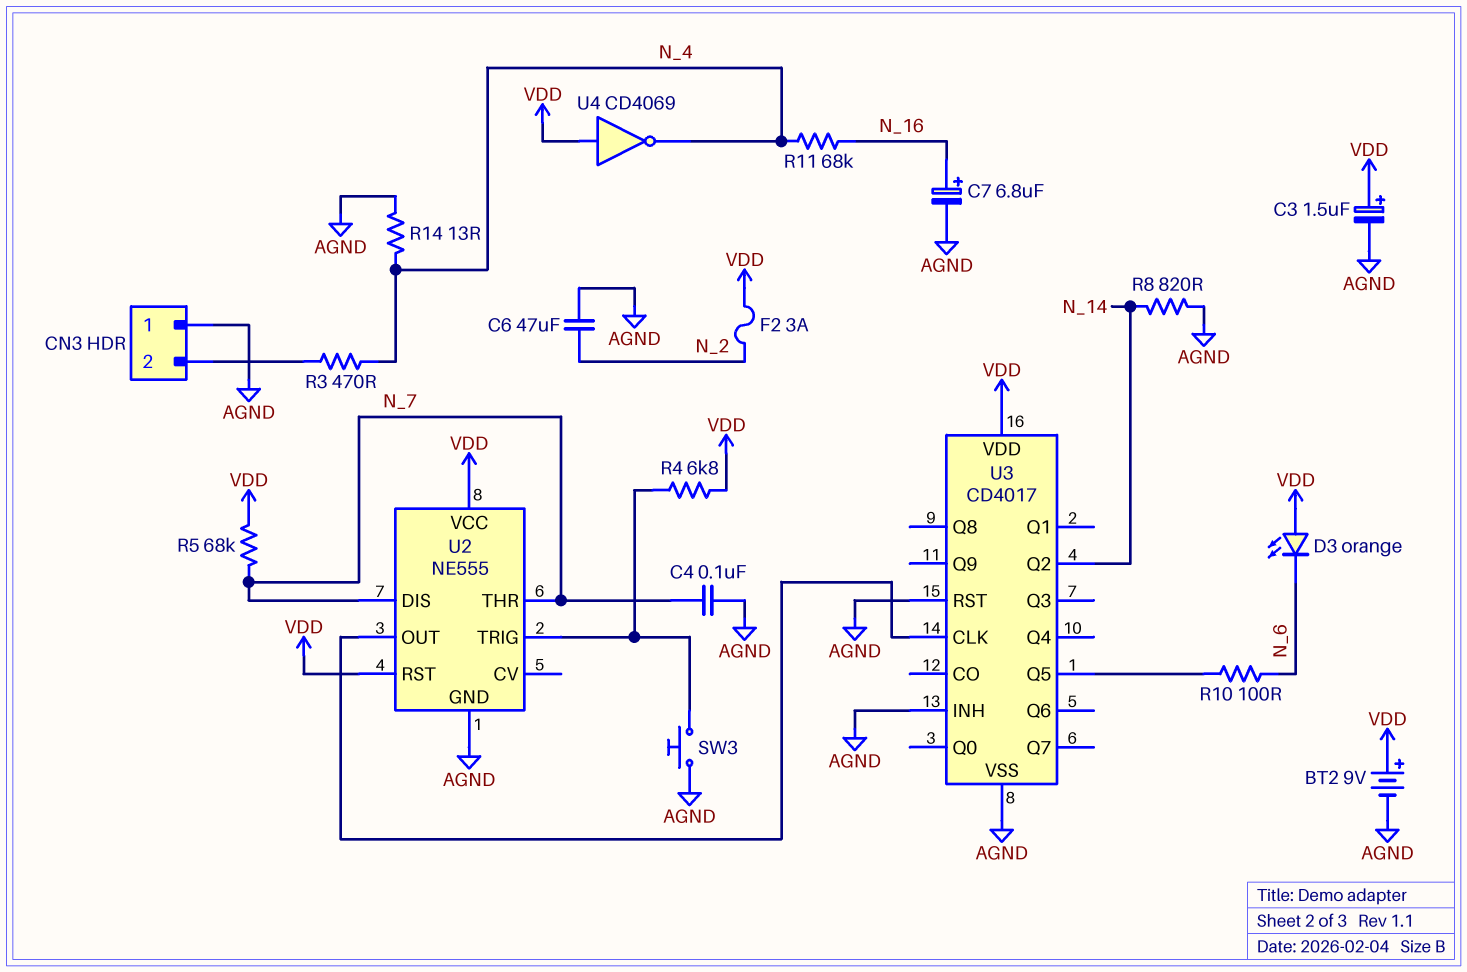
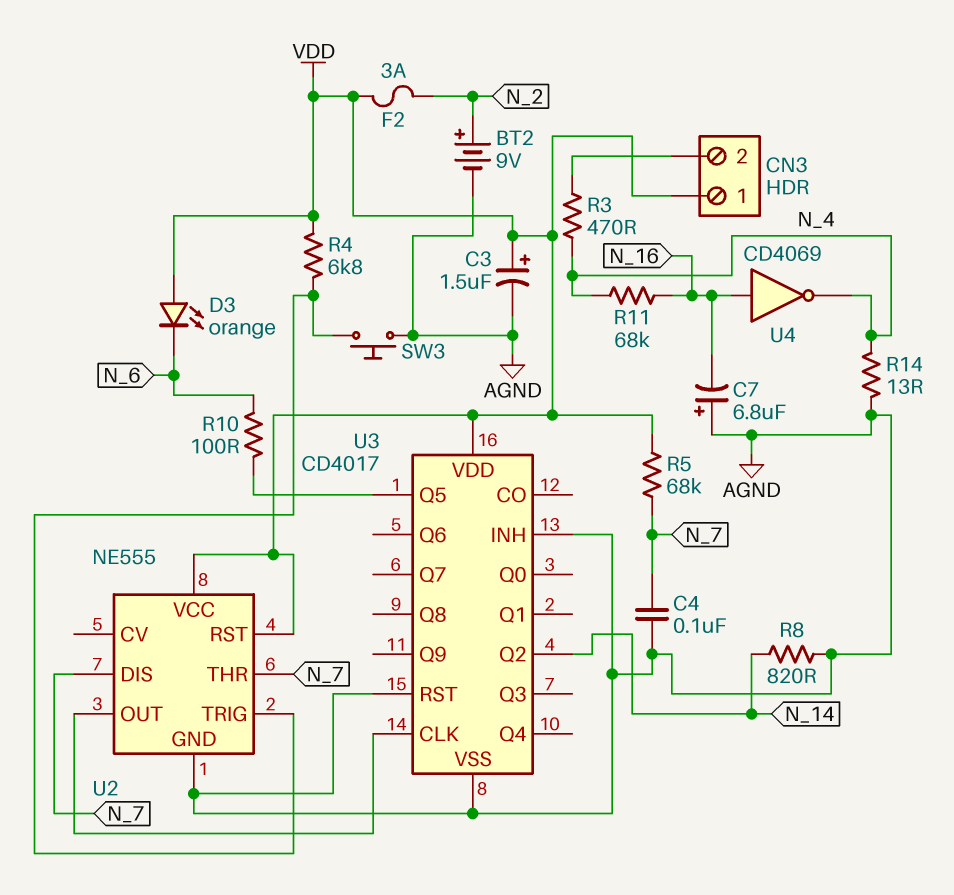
BT2: 9V (plus VDD, minus AGND) -> 9V (plus N_2, minus AGND)
C6: 47uF (AGND, N_2) -> none
C7: 6.8uF (plus N_16, minus AGND) -> 6.8uF (plus AGND, minus N_16)
CN3 pin 1: AGND -> VDD
U4: NOT CD4069 (in VDD, out N_4) -> NOT CD4069 (in N_16, out N_4)

